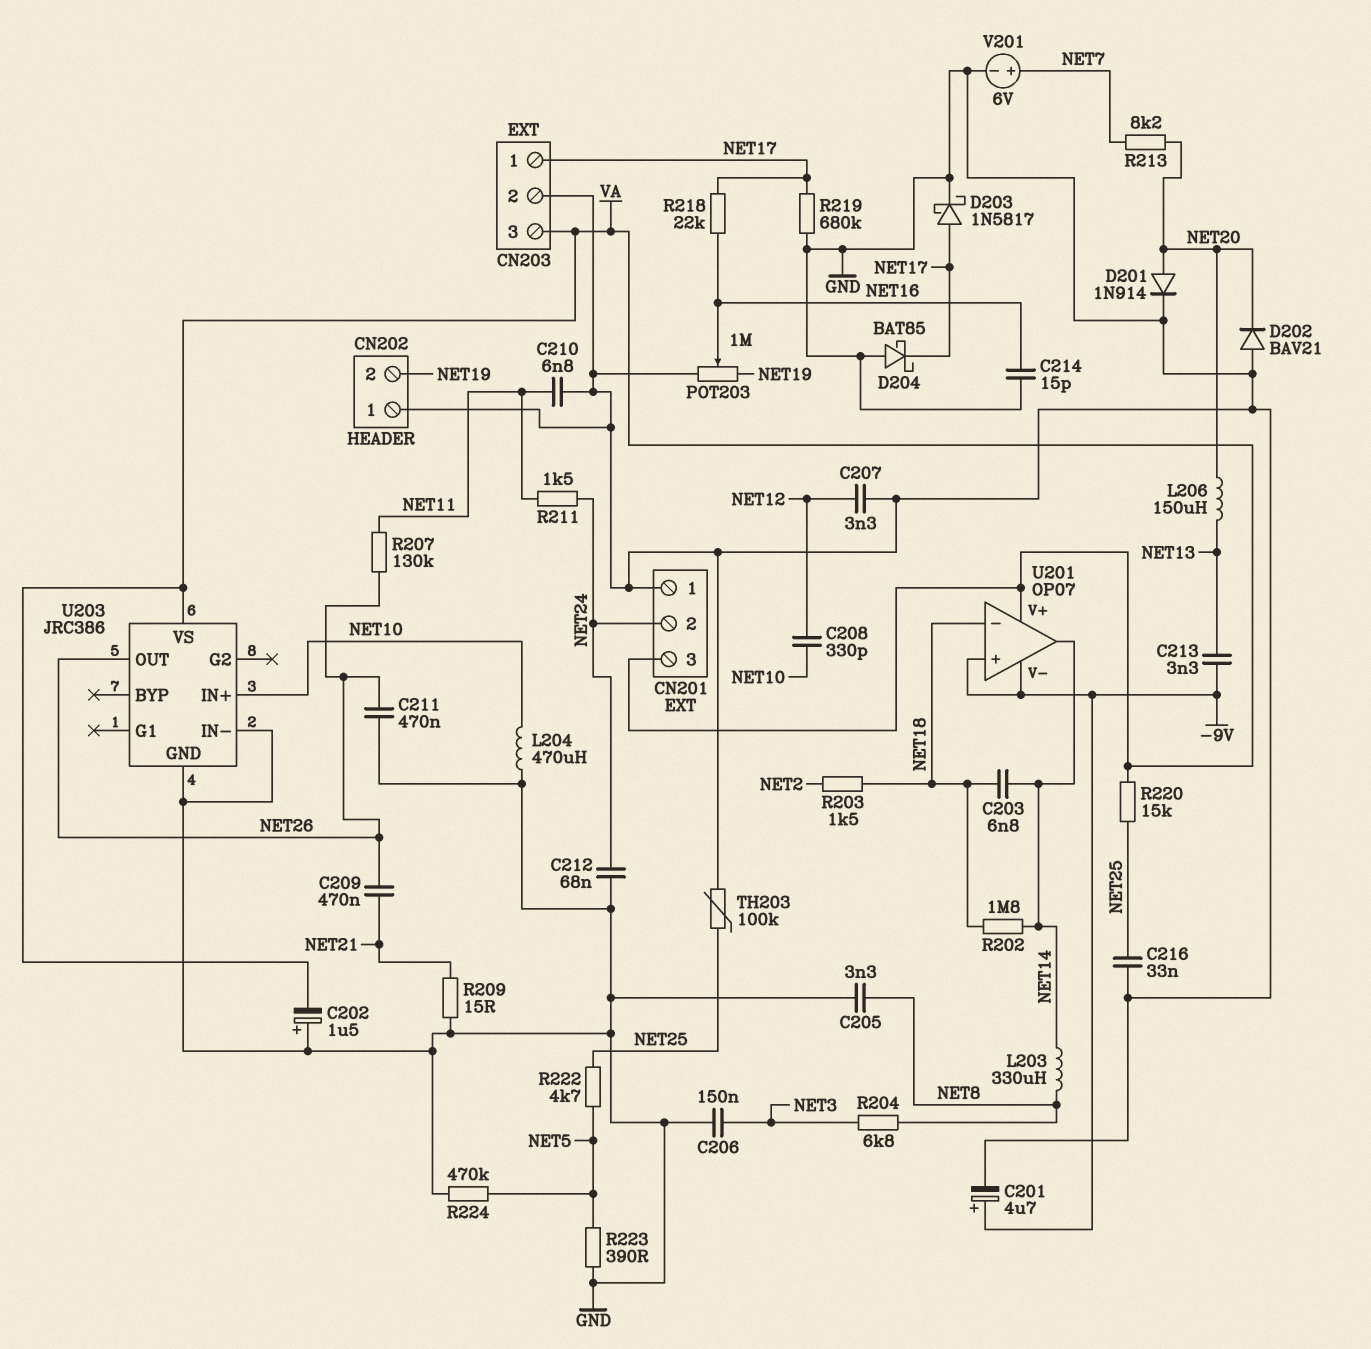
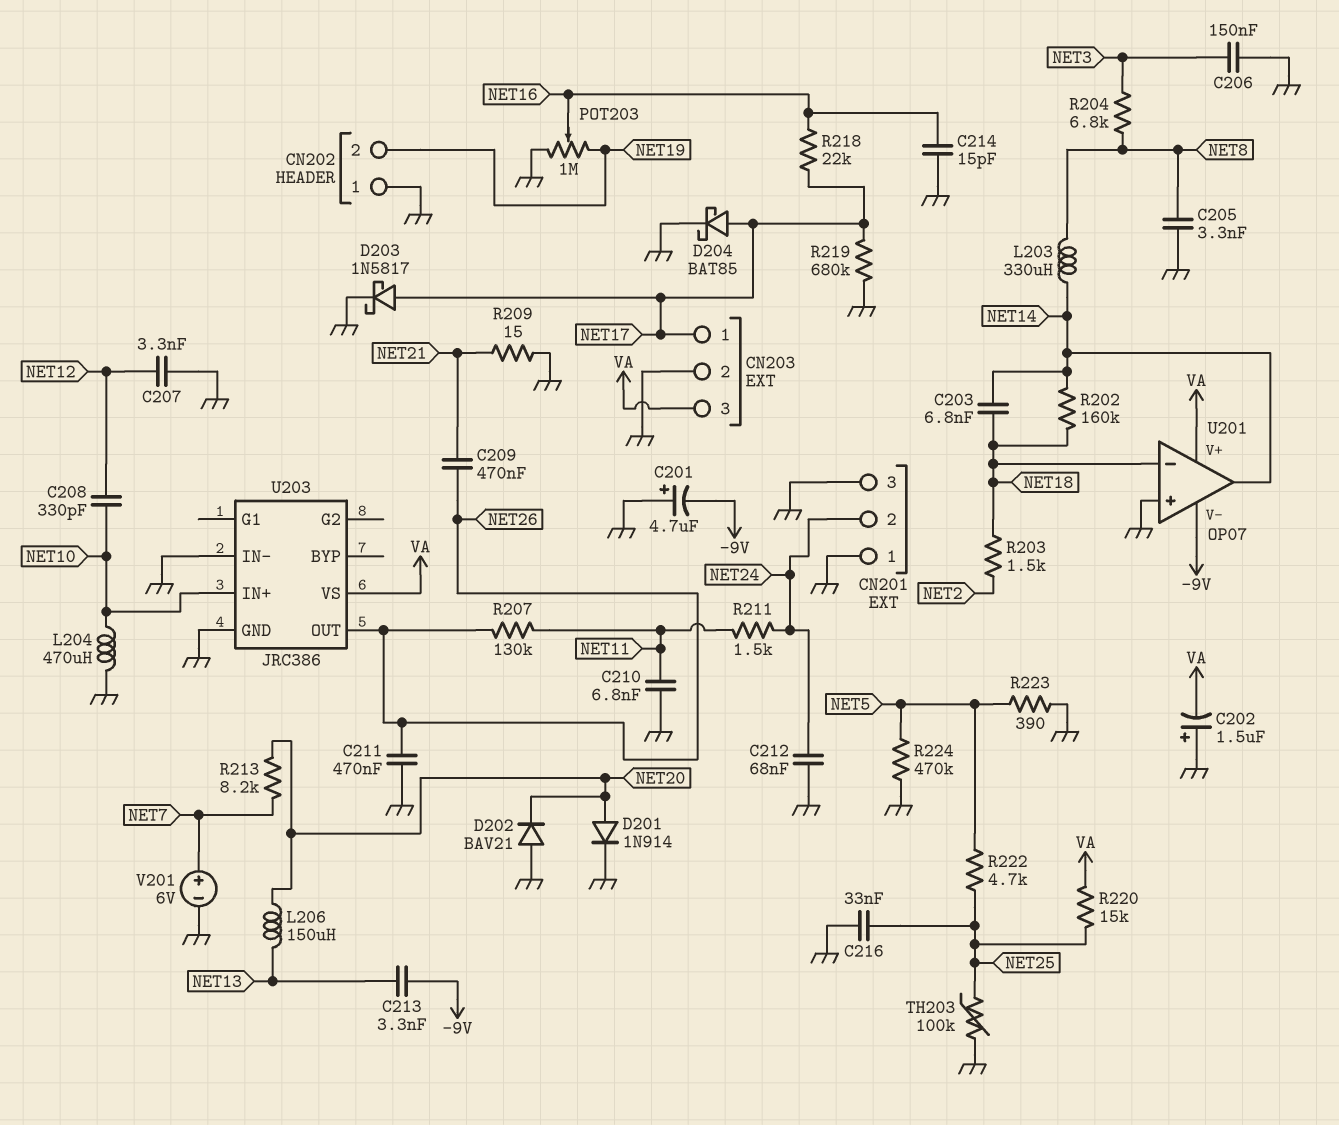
C201: 4.7uF (plus -9V, minus GND) -> 4.7uF (plus GND, minus -9V)
CN201 pin 3: VA -> GND
D204: schottky BAT85 (A GND, K NET17) -> schottky BAT85 (A NET17, K GND)
R202: 1.8M (NET14, NET18) -> 160k (NET14, NET18)
U201 pin in+: -9V -> GND

